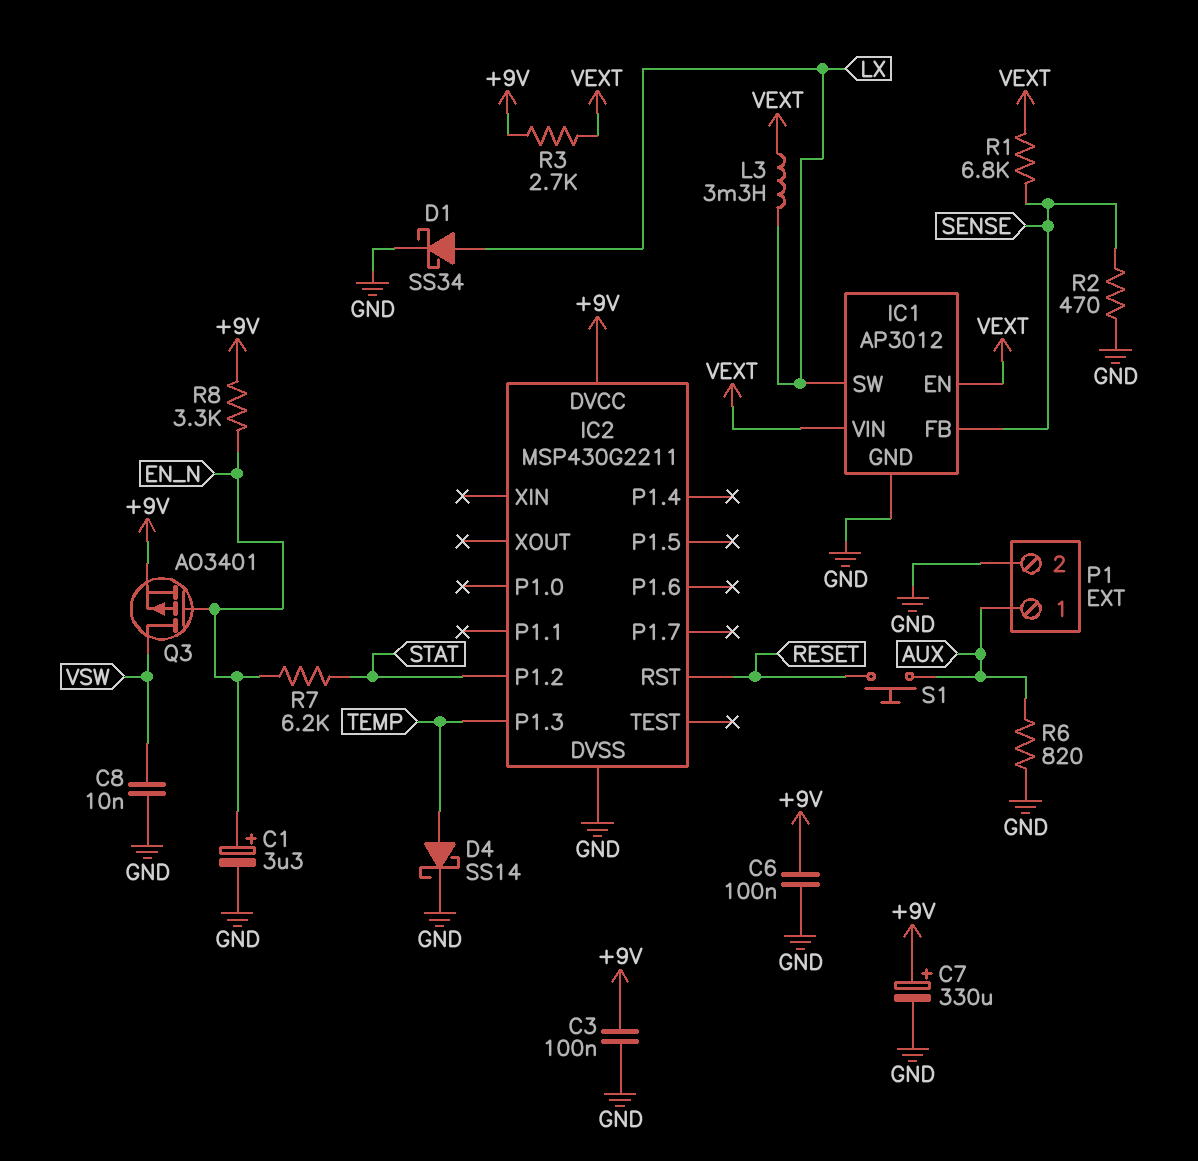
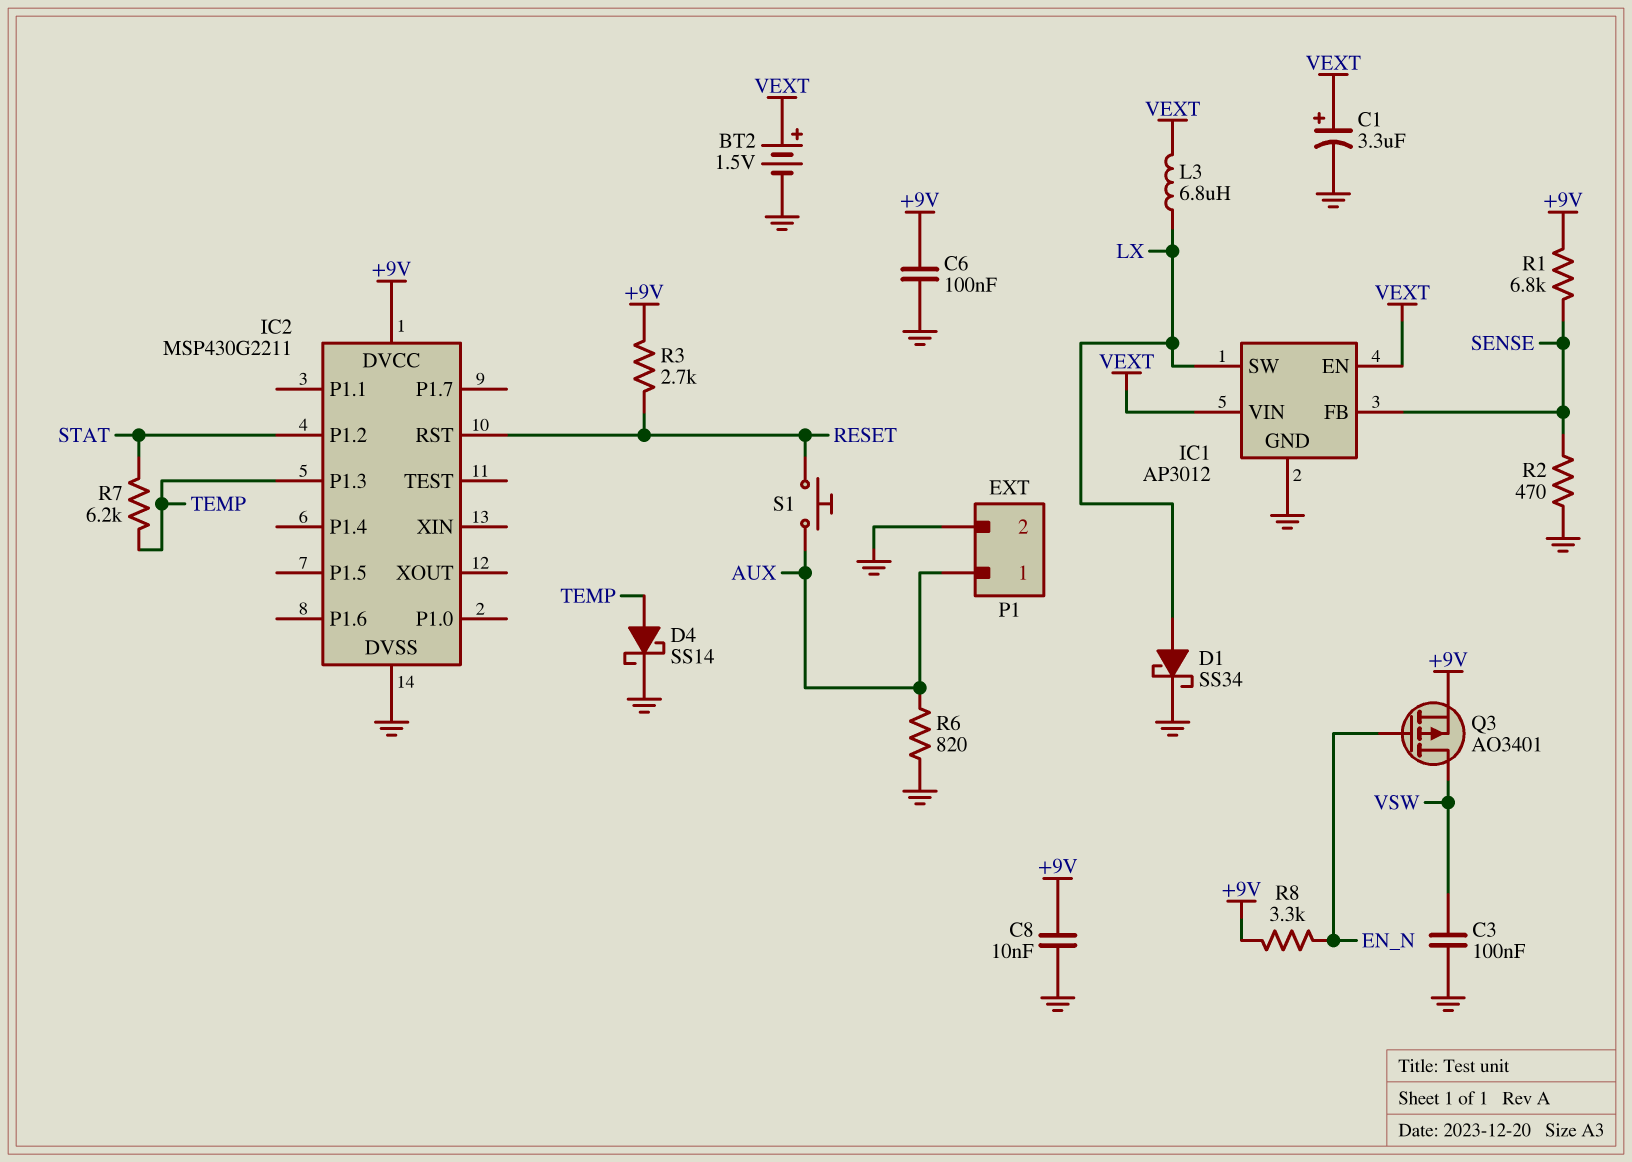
BT2: none -> 1.5V (plus VEXT, minus GND)
C1: 3.3uF (plus EN_N, minus GND) -> 3.3uF (plus VEXT, minus GND)
C3: 100nF (+9V, GND) -> 100nF (GND, VSW)
C7: 330uF (plus +9V, minus GND) -> none
C8: 10nF (GND, VSW) -> 10nF (+9V, GND)
L3: 3.3mH (LX, VEXT) -> 6.8uH (LX, VEXT)
R1: 6.8k (SENSE, VEXT) -> 6.8k (+9V, SENSE)
R3: 2.7k (+9V, VEXT) -> 2.7k (+9V, RESET)
R7: 6.2k (EN_N, STAT) -> 6.2k (STAT, TEMP)

